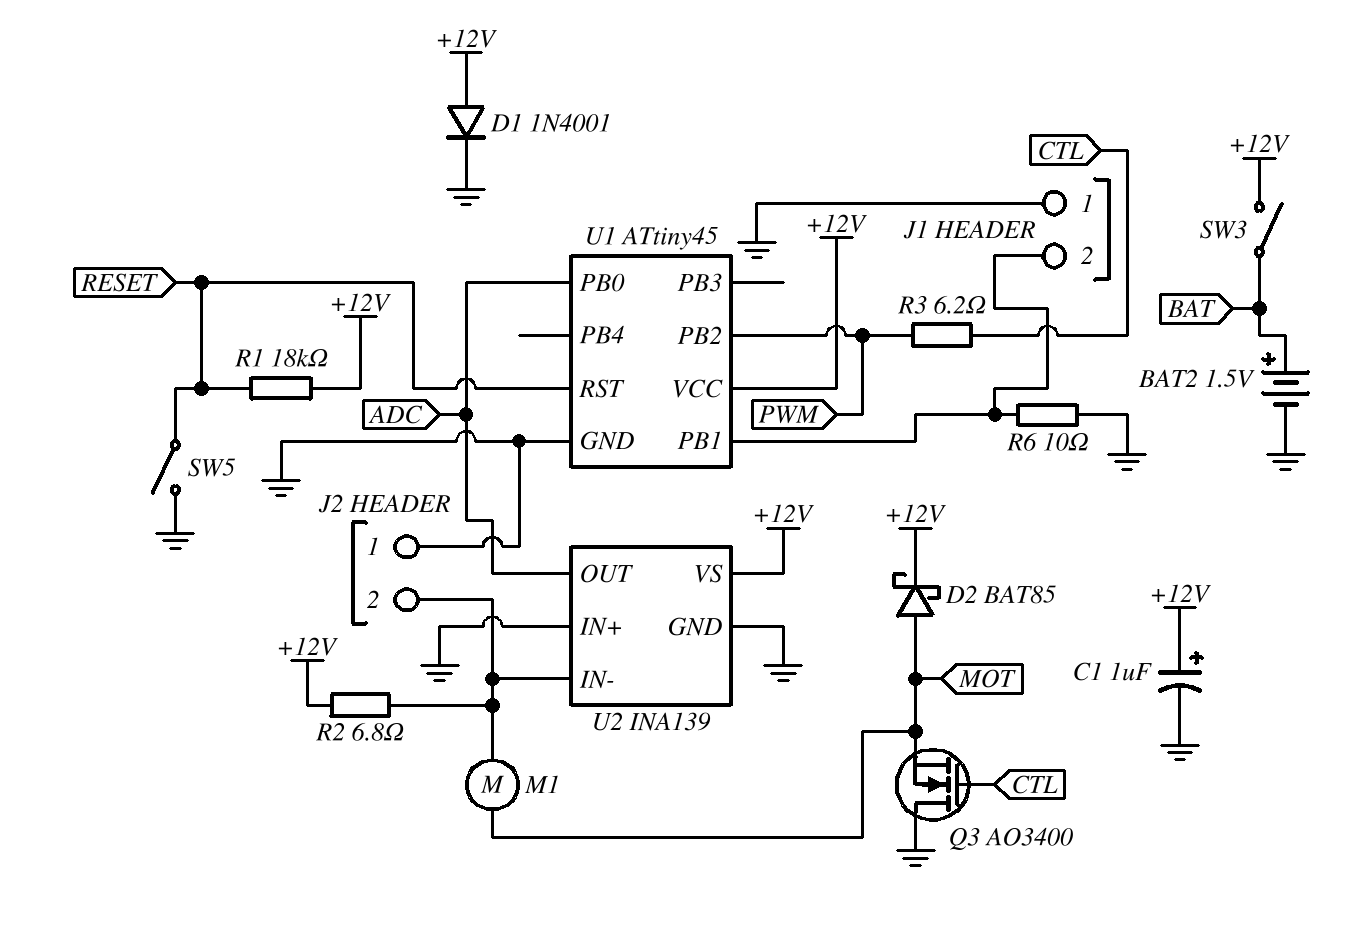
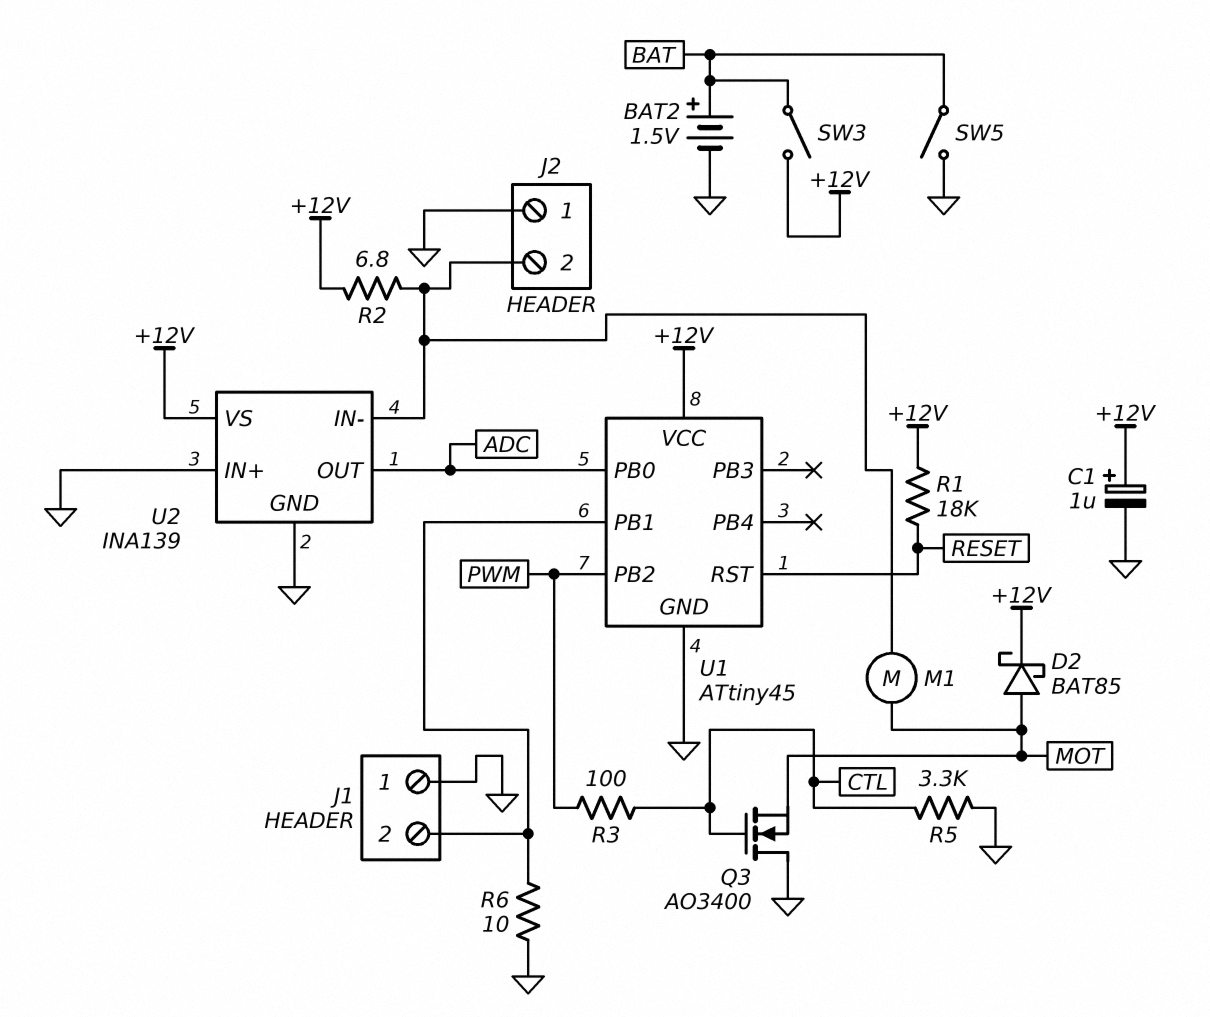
D1: diode 1N4001 (A +12V, K GND) -> none
R3: 6.2 (CTL, PWM) -> 100 (CTL, PWM)
R5: none -> 3.3k (CTL, GND)
SW5: switch (GND, RESET) -> switch (BAT, GND)

